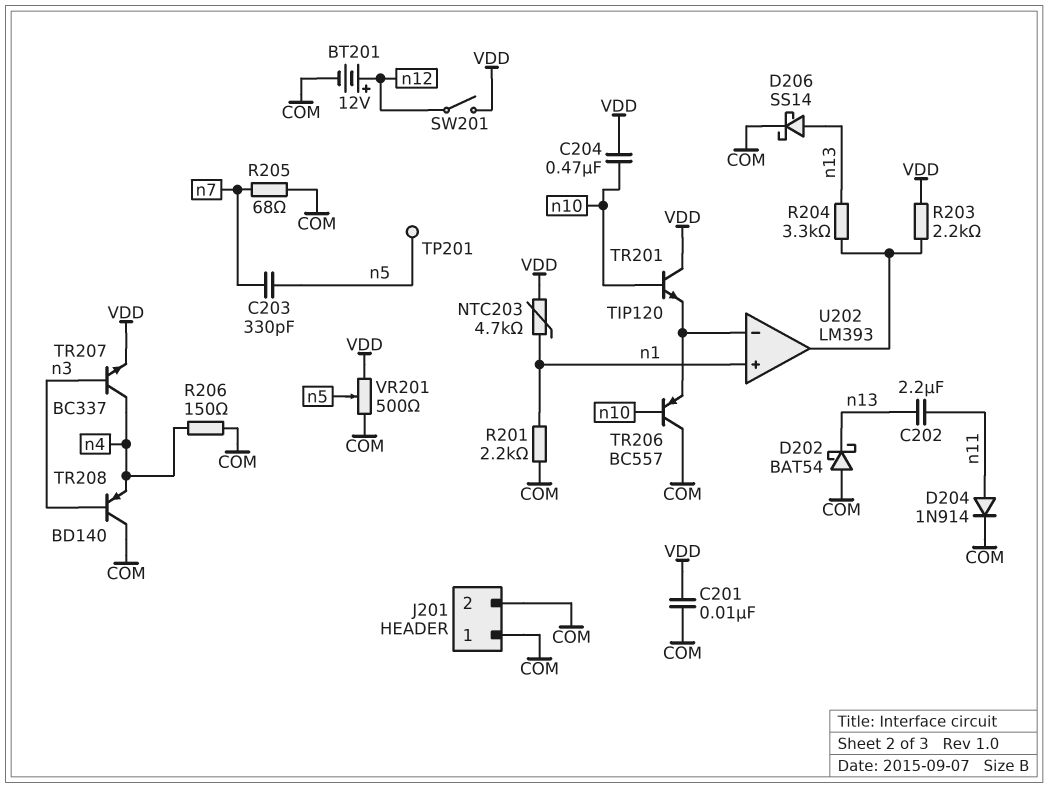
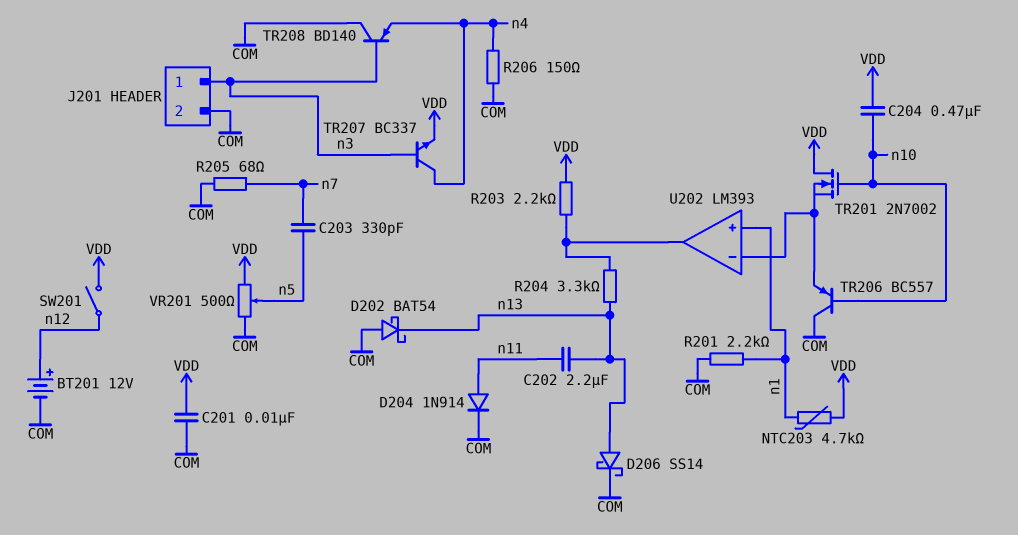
J201 pin 1: COM -> n3
TP201: test point (n5) -> none
TR201: NPN TIP120 (B n10, C VDD, E U202/in-) -> NMOS 2N7002 (G n10, D VDD, S U202/in-)

